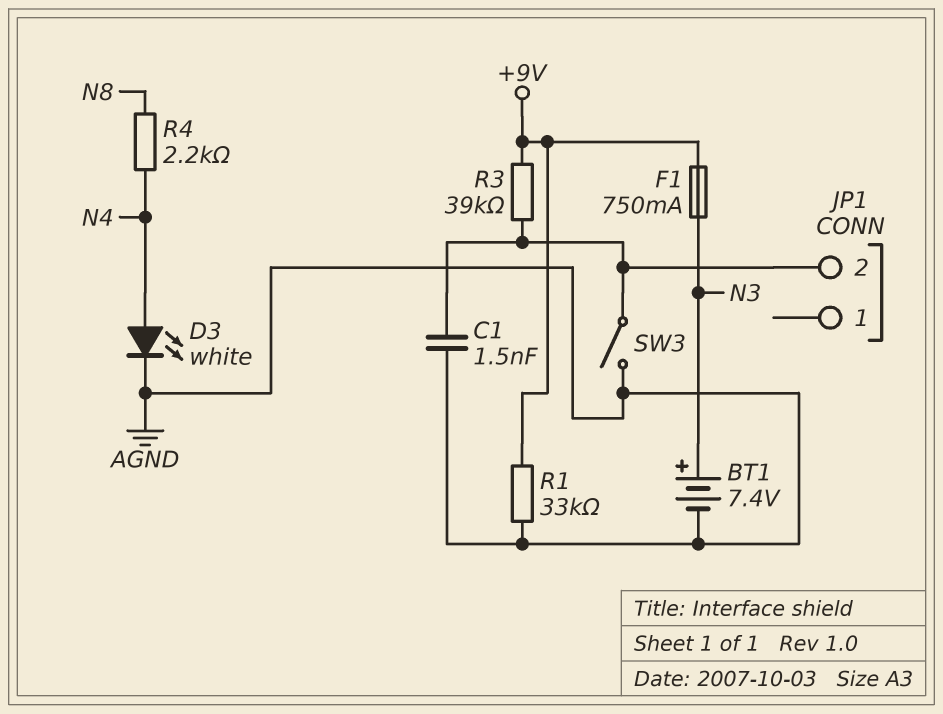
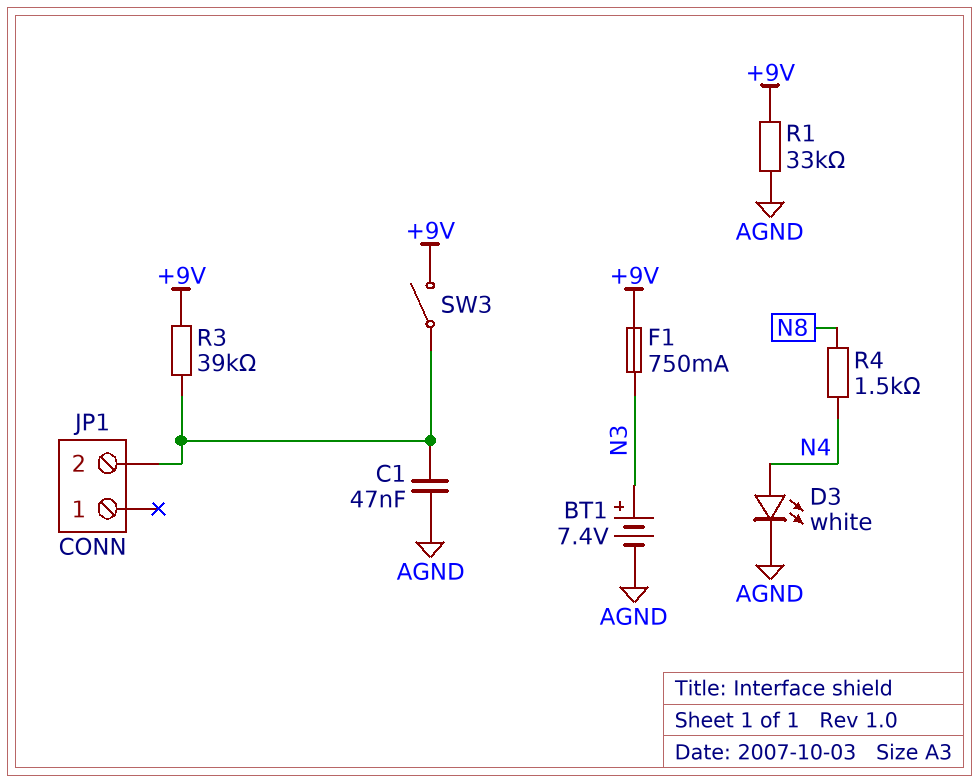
C1: 1.5nF (AGND, JP1/2) -> 47nF (AGND, JP1/2)
R4: 2.2k (N4, N8) -> 1.5k (N4, N8)
SW3: switch (AGND, JP1/2) -> switch (+9V, JP1/2)

